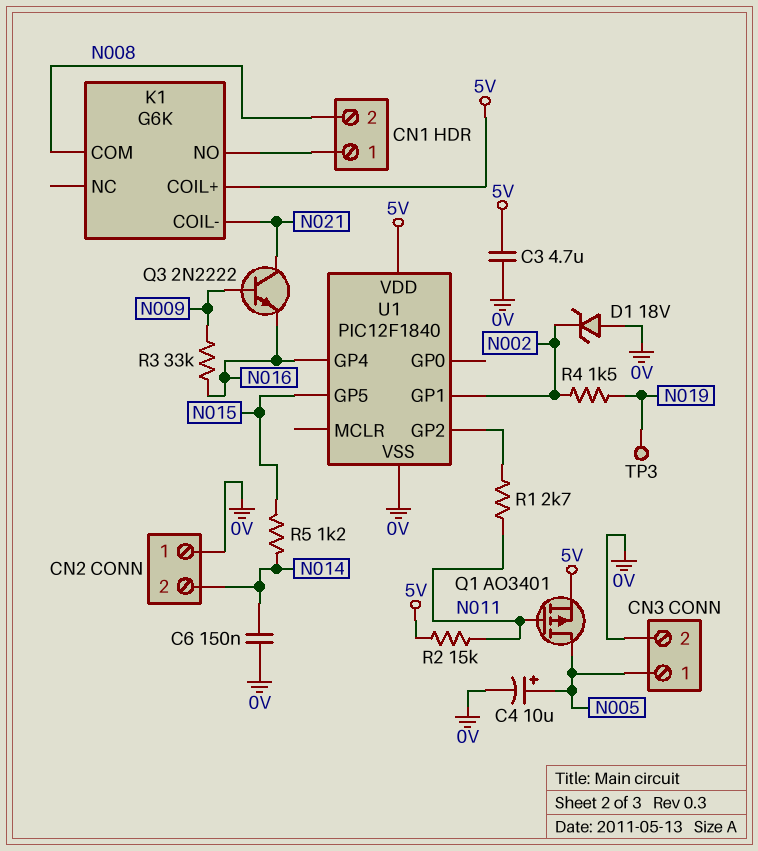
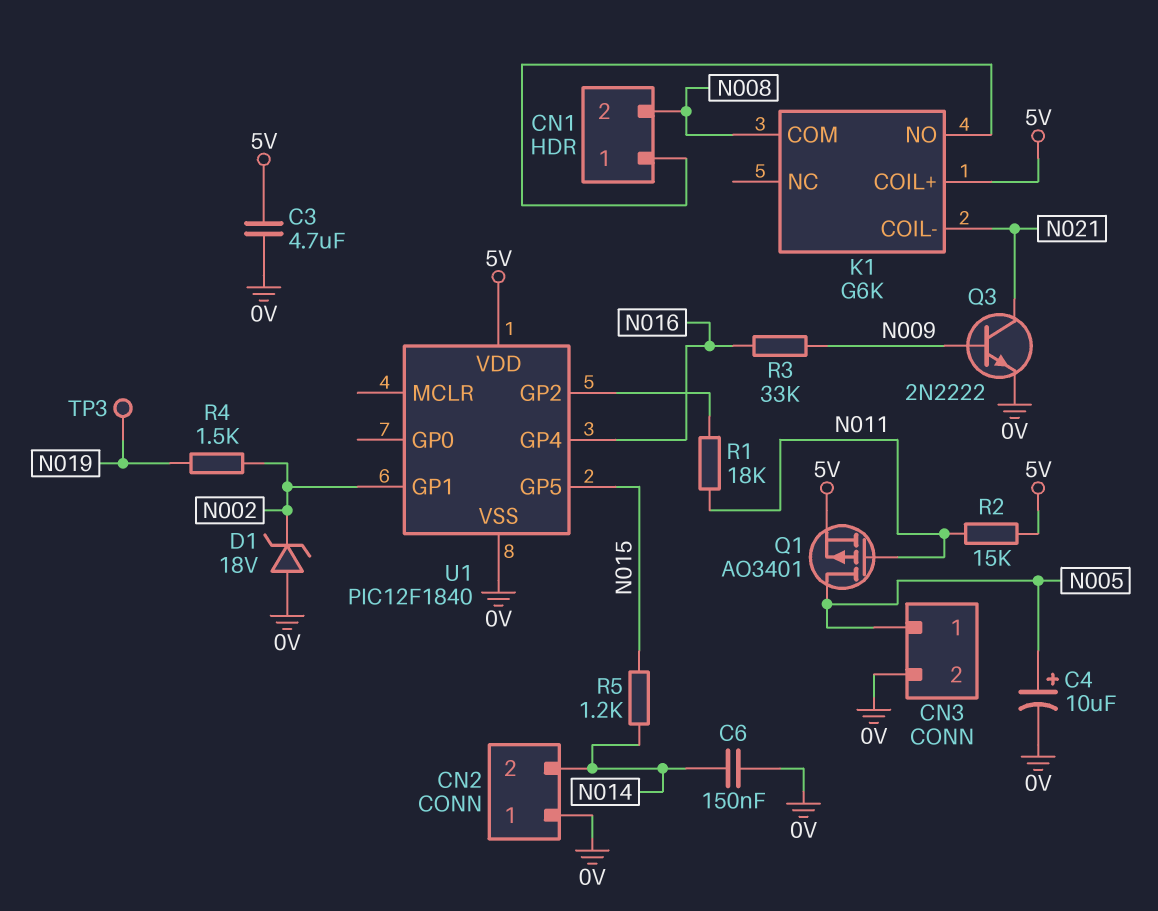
Q3: NPN 2N2222 (B N009, C N021, E N016) -> NPN 2N2222 (B N009, C N021, E 0V)
R1: 2.7k (N011, U1/GP2) -> 18k (N011, U1/GP2)

